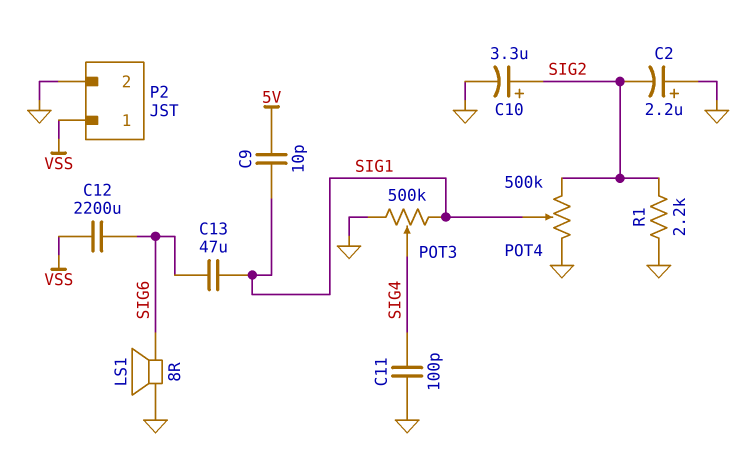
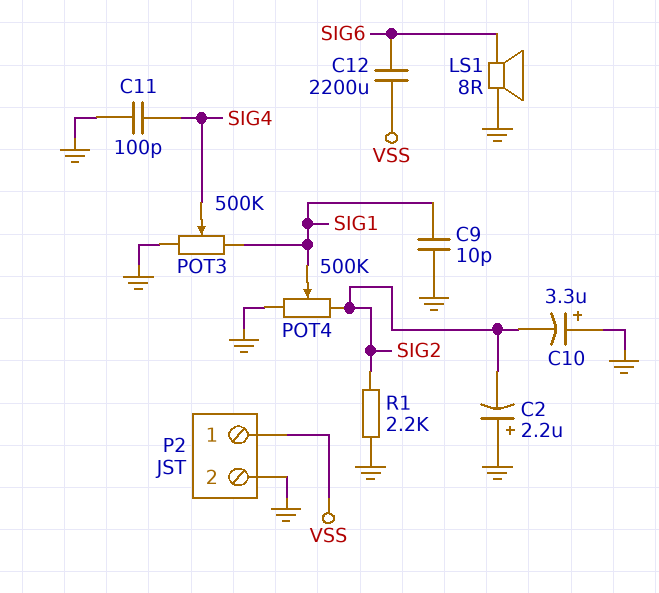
C9: 10pF (5V, SIG1) -> 10pF (GND, SIG1)
C10: 3.3uF (plus SIG2, minus GND) -> 3.3uF (plus GND, minus SIG2)
C13: 47uF (SIG1, SIG6) -> none

